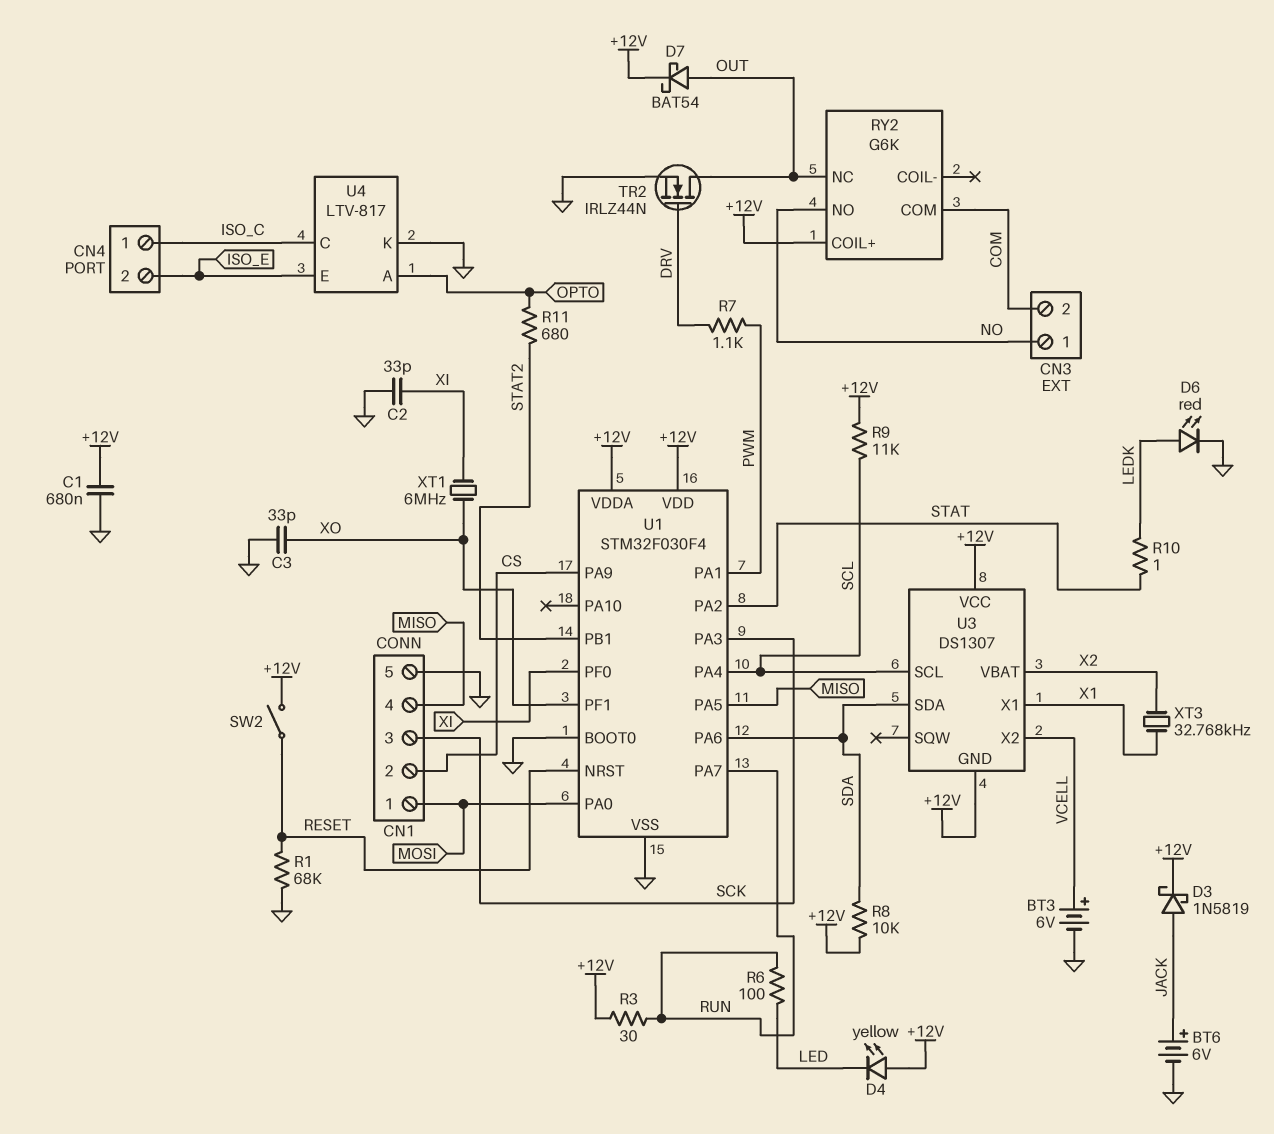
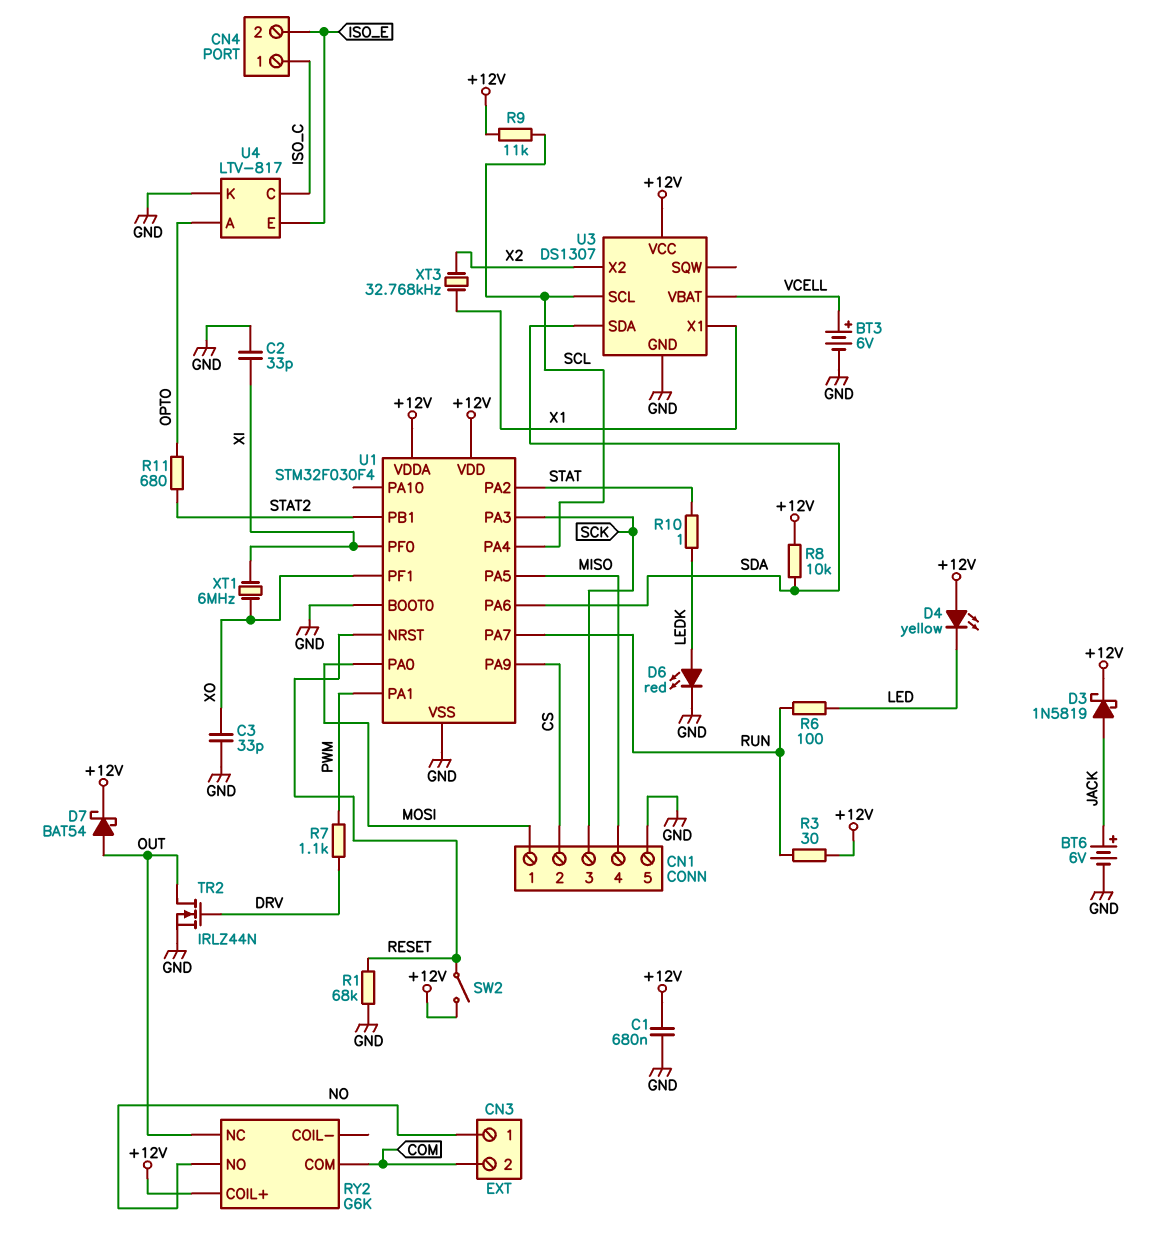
U3 pin GND: +12V -> GND
U3 pin VBAT: X2 -> VCELL
U3 pin X2: VCELL -> X2

